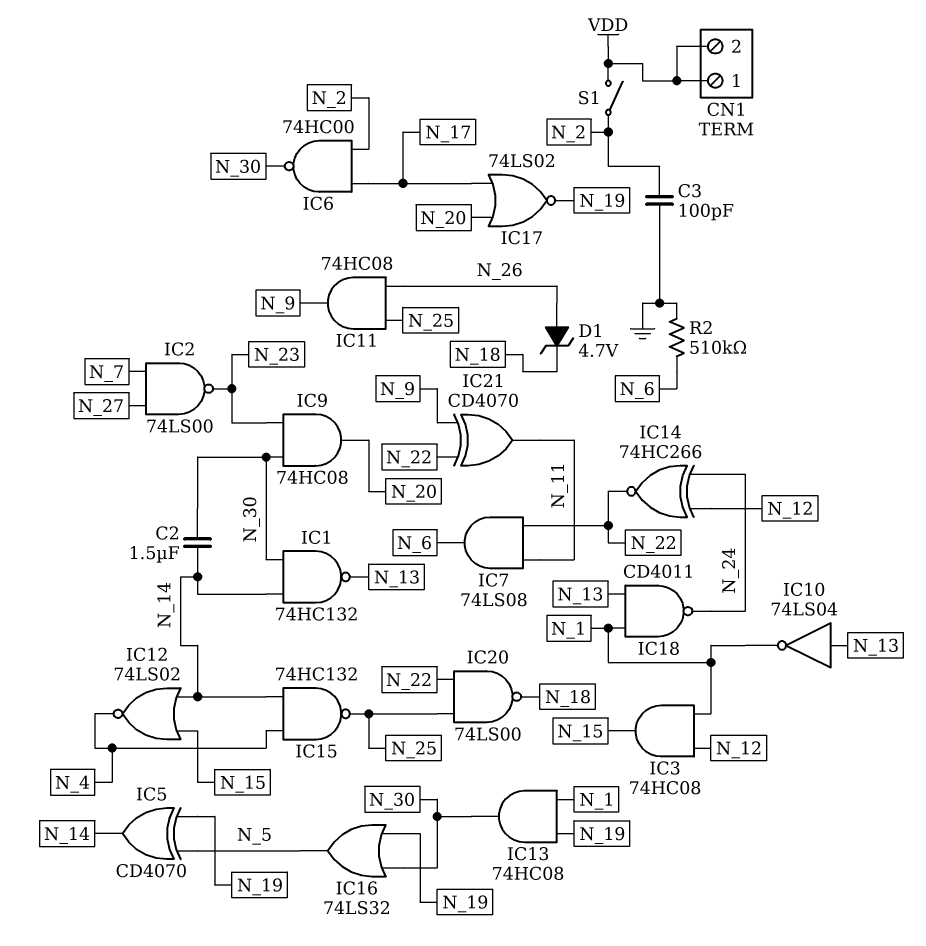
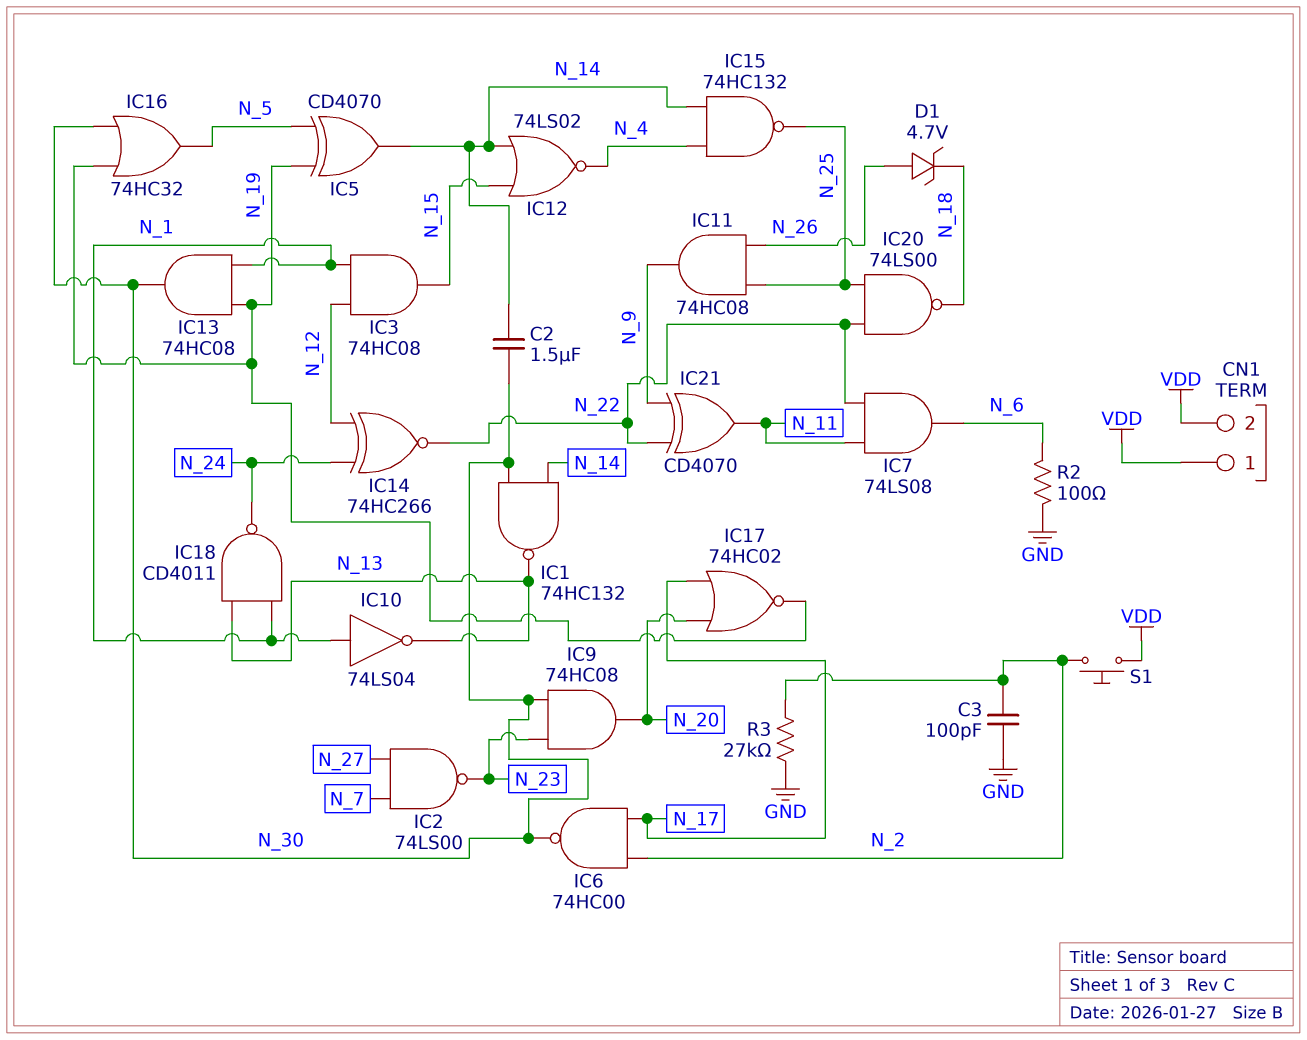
IC10: NOT 74LS04 (in N_13, out N_1) -> NOT 74LS04 (in N_1, out N_13)
IC16: OR 74LS32 (in N_19, in N_30, out N_5) -> OR 74HC32 (in N_19, in N_30, out N_5)
IC17: NOR 74LS02 (in N_17, in N_20, out N_19) -> NOR 74HC02 (in N_17, in N_20, out N_19)
R2: 510k (GND, N_6) -> 100 (GND, N_6)
R3: none -> 27k (GND, N_2)
S1: switch (N_2, VDD) -> button (N_2, VDD)

